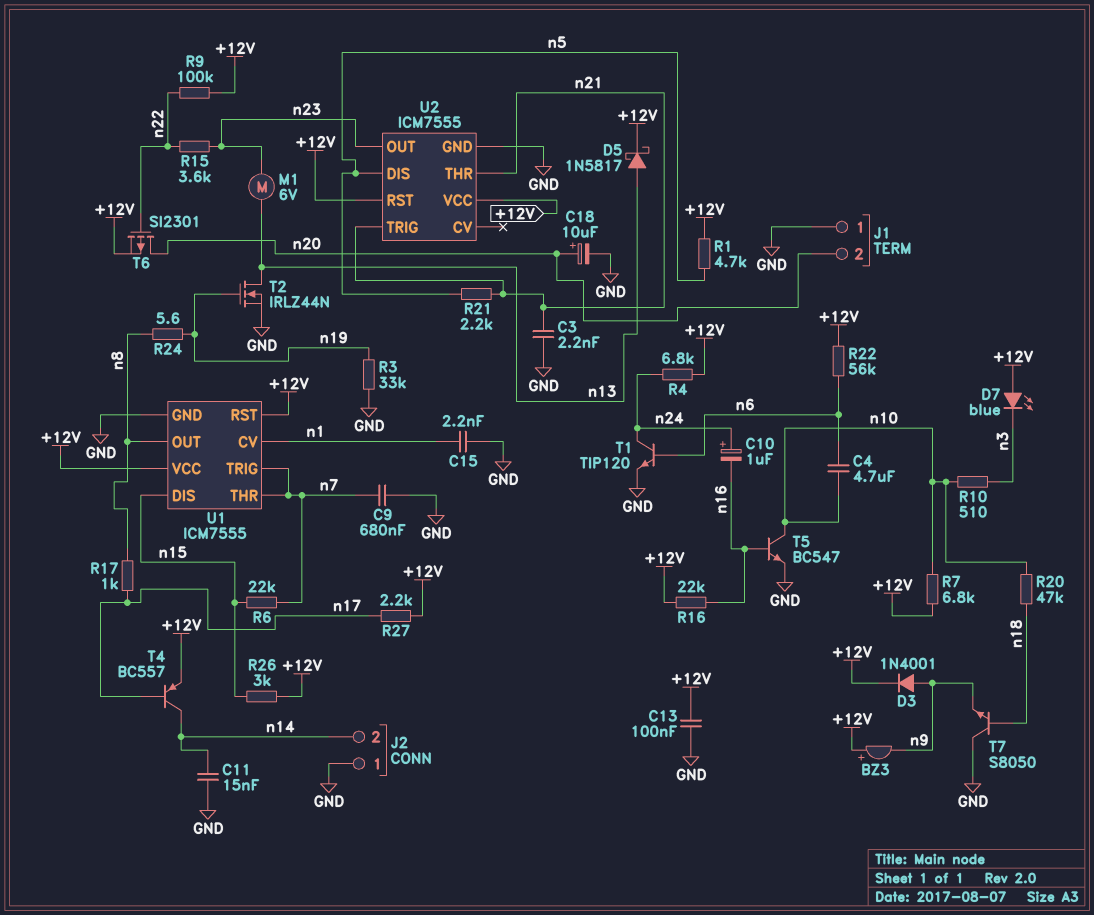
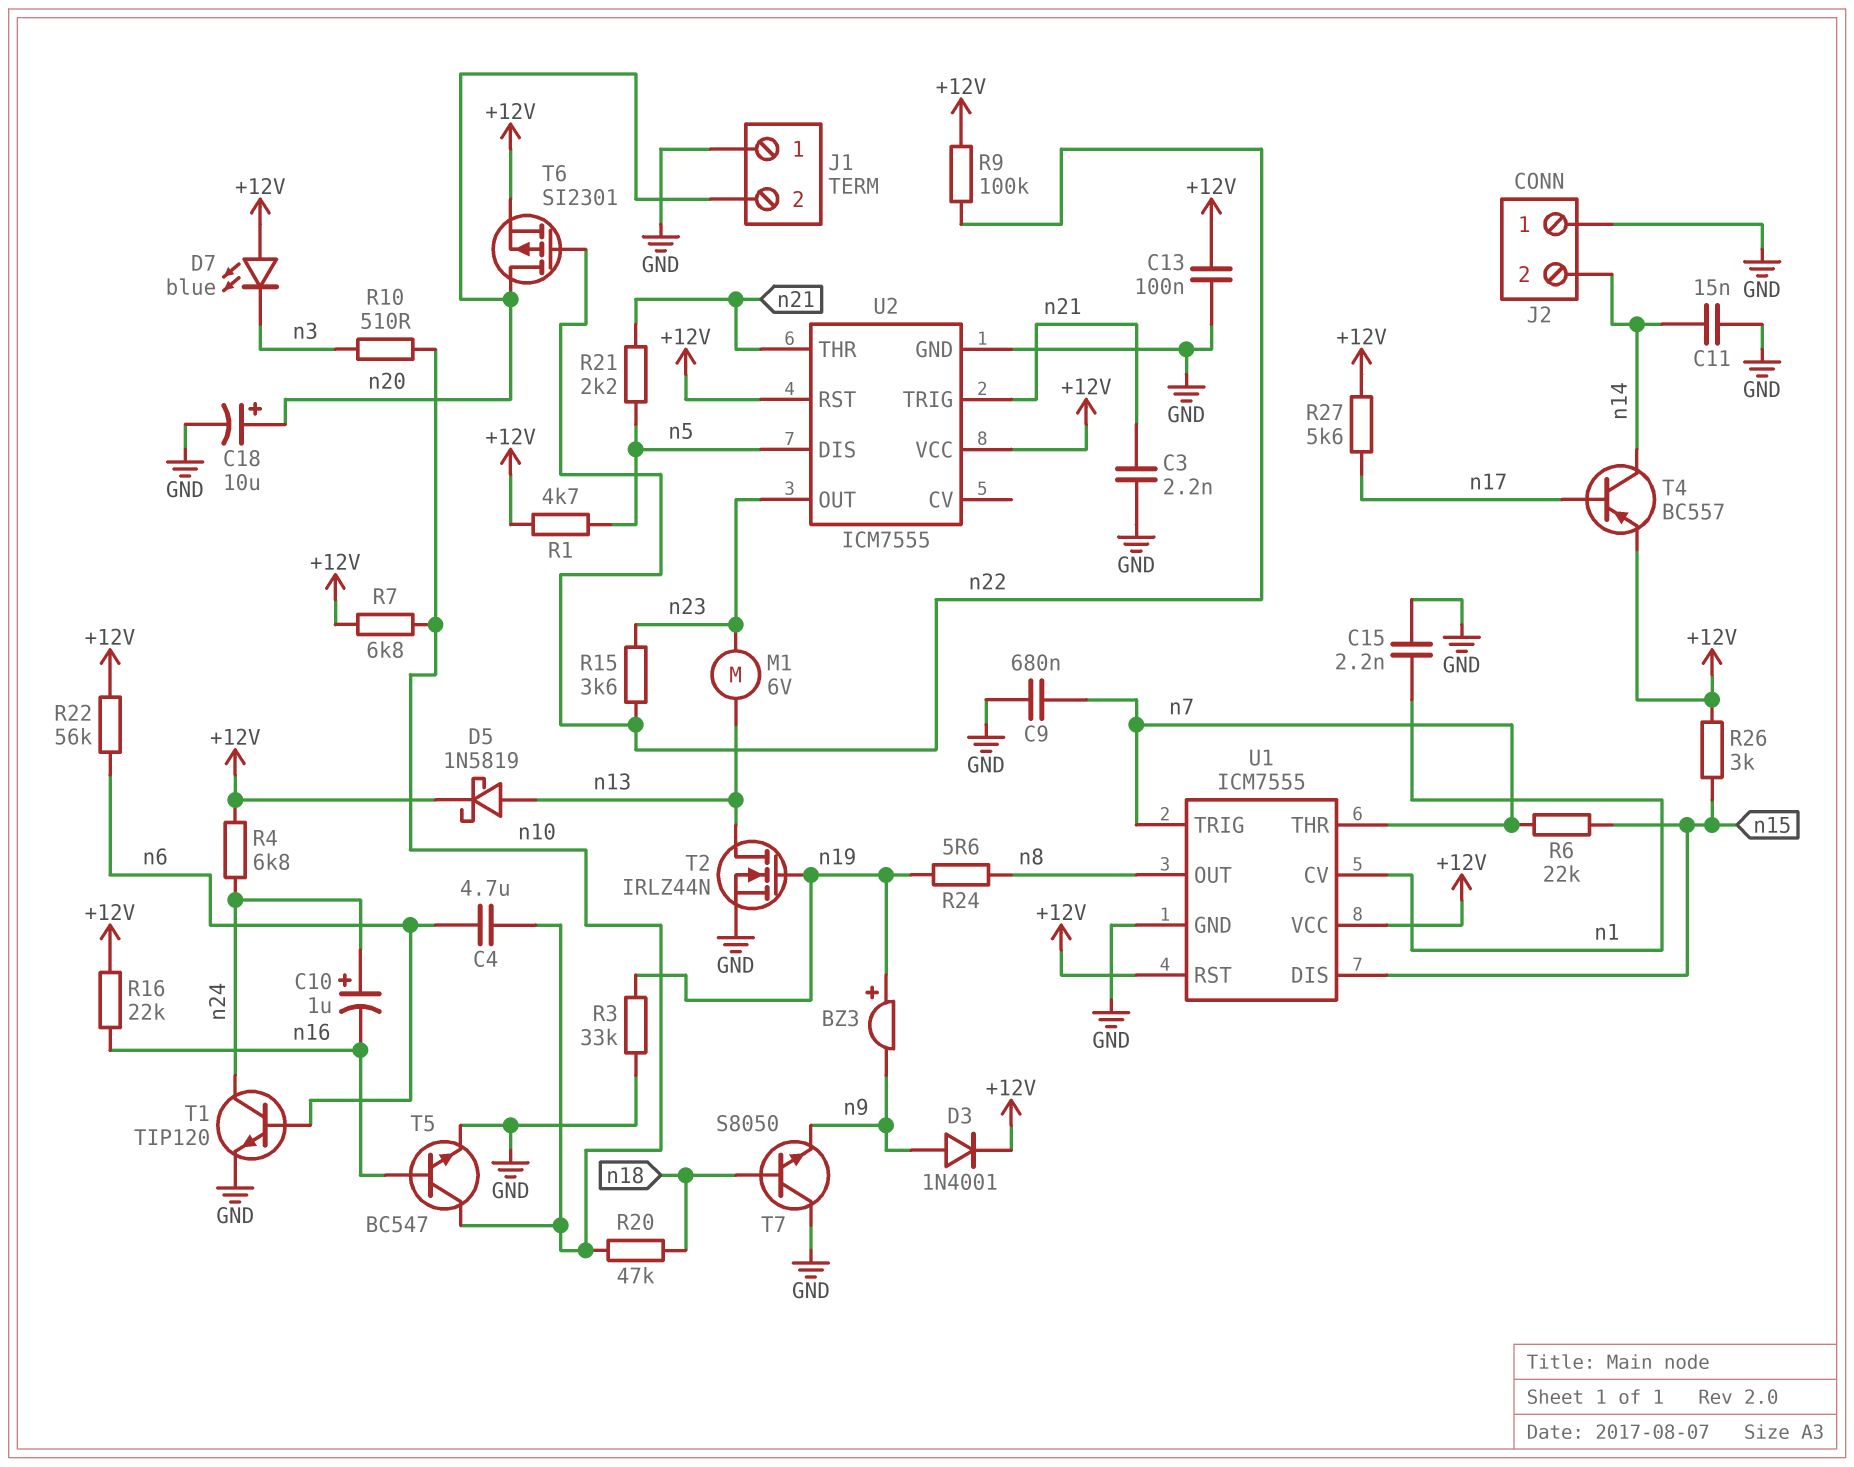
BZ3: buzzer (plus +12V, minus n9) -> buzzer (plus n19, minus n9)
D5: schottky 1N5817 (A n13, K +12V) -> schottky 1N5819 (A n13, K +12V)
R17: 1k (n8, n17) -> none
R27: 2.2k (+12V, n17) -> 5.6k (+12V, n17)

